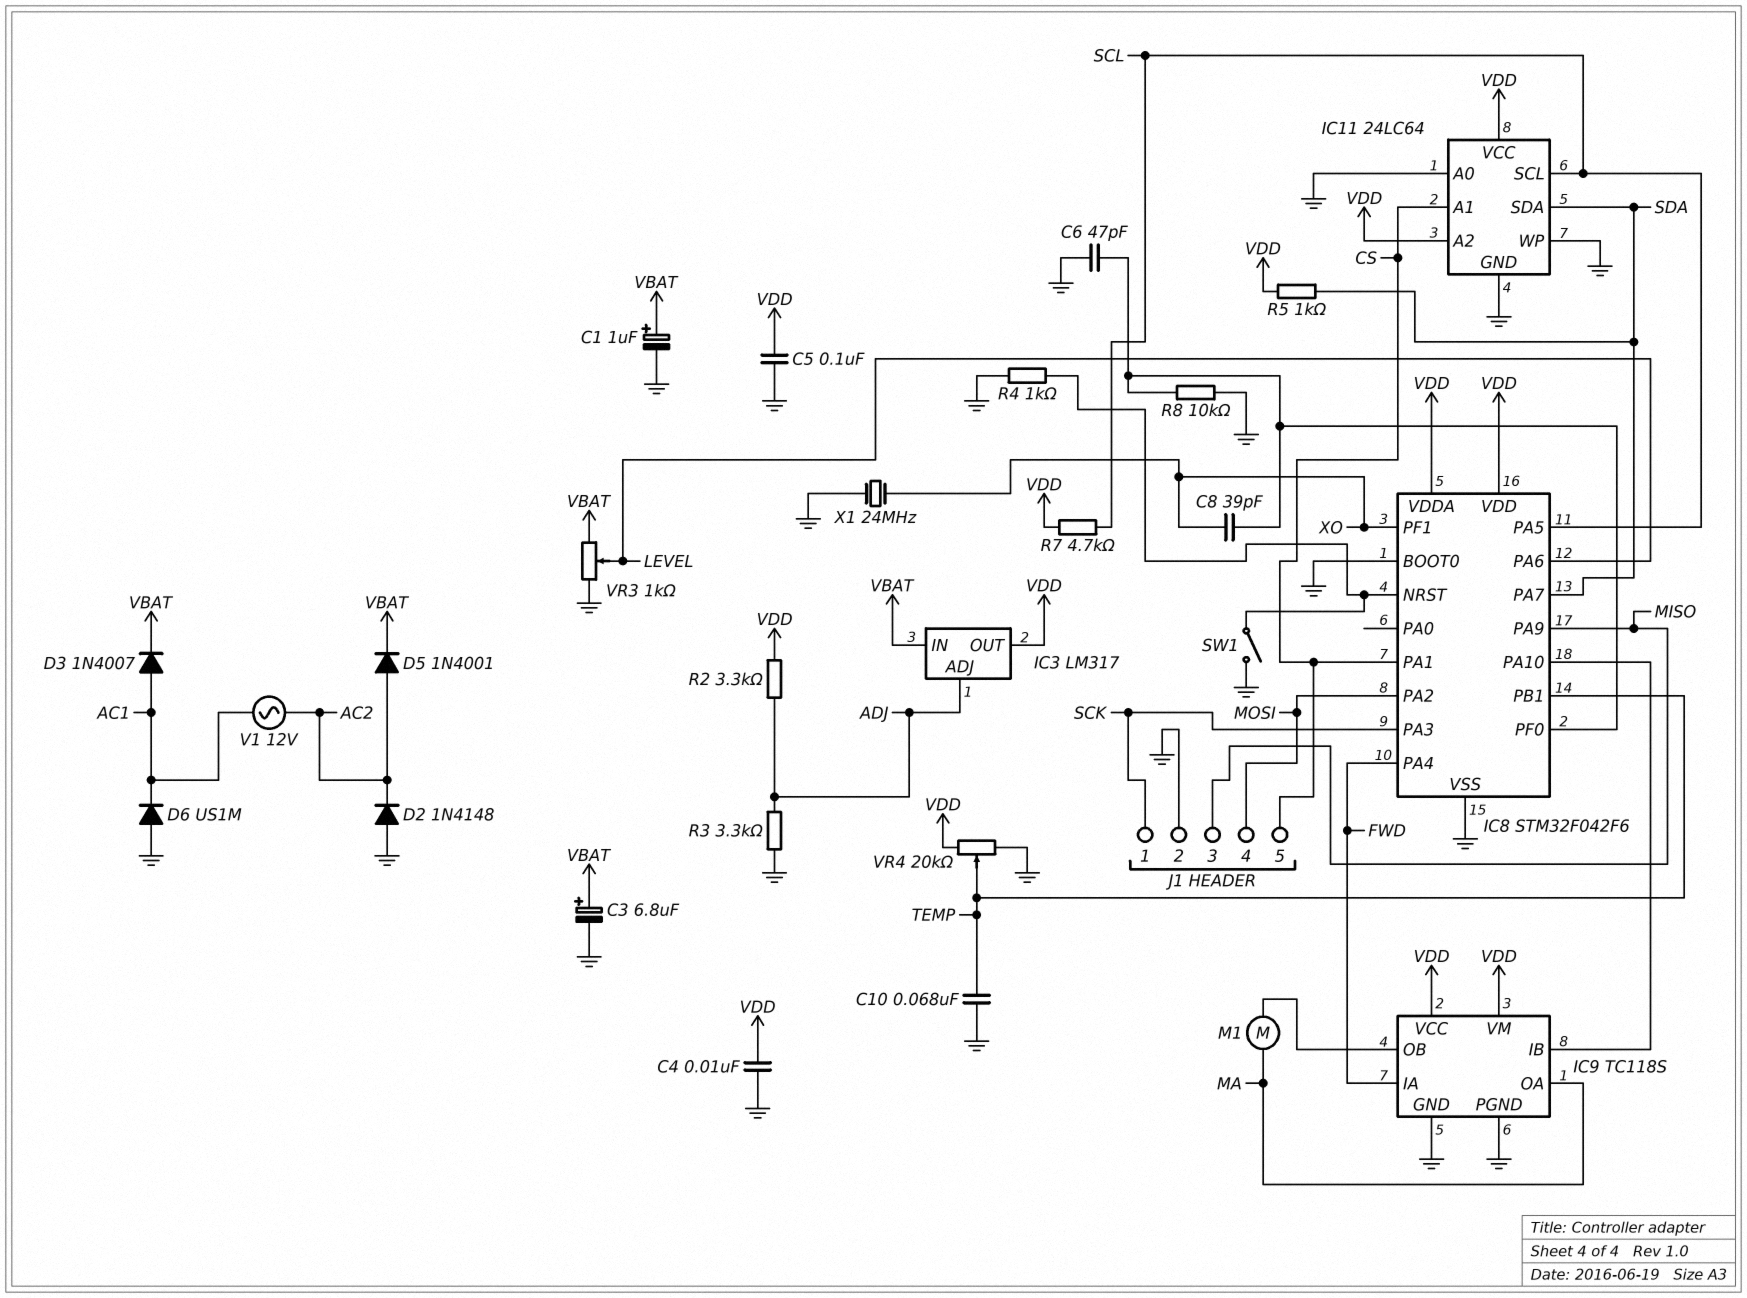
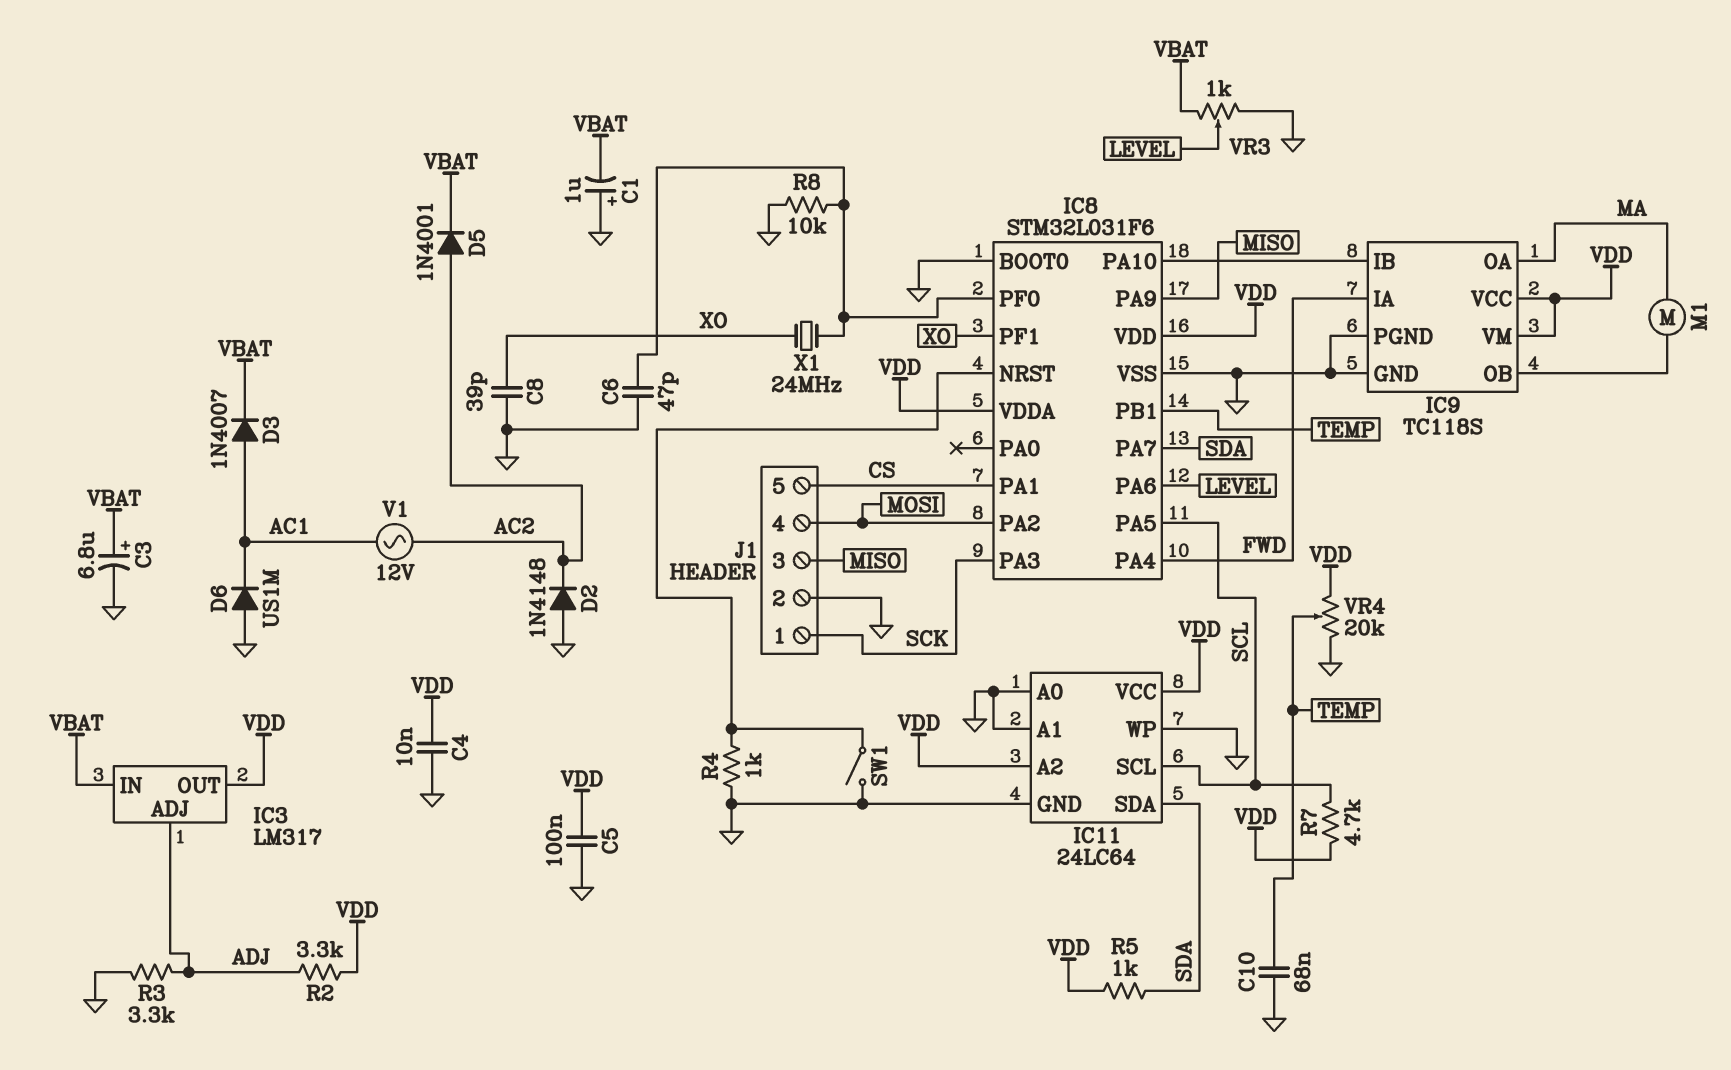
C1: 1uF (plus VBAT, minus GND) -> 1uF (plus GND, minus VBAT)
C8: 39pF (IC8/PF0, XO) -> 39pF (GND, XO)
IC8: STM32F042F6 -> STM32L031F6
IC11 pin A1: CS -> GND
X1: 24MHz (GND, XO) -> 24MHz (IC8/PF0, XO)

